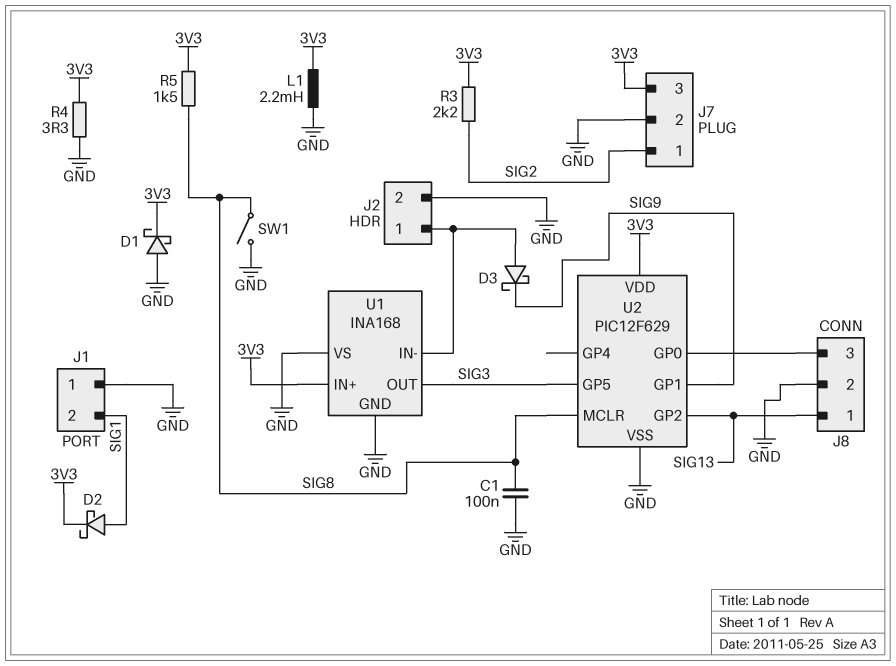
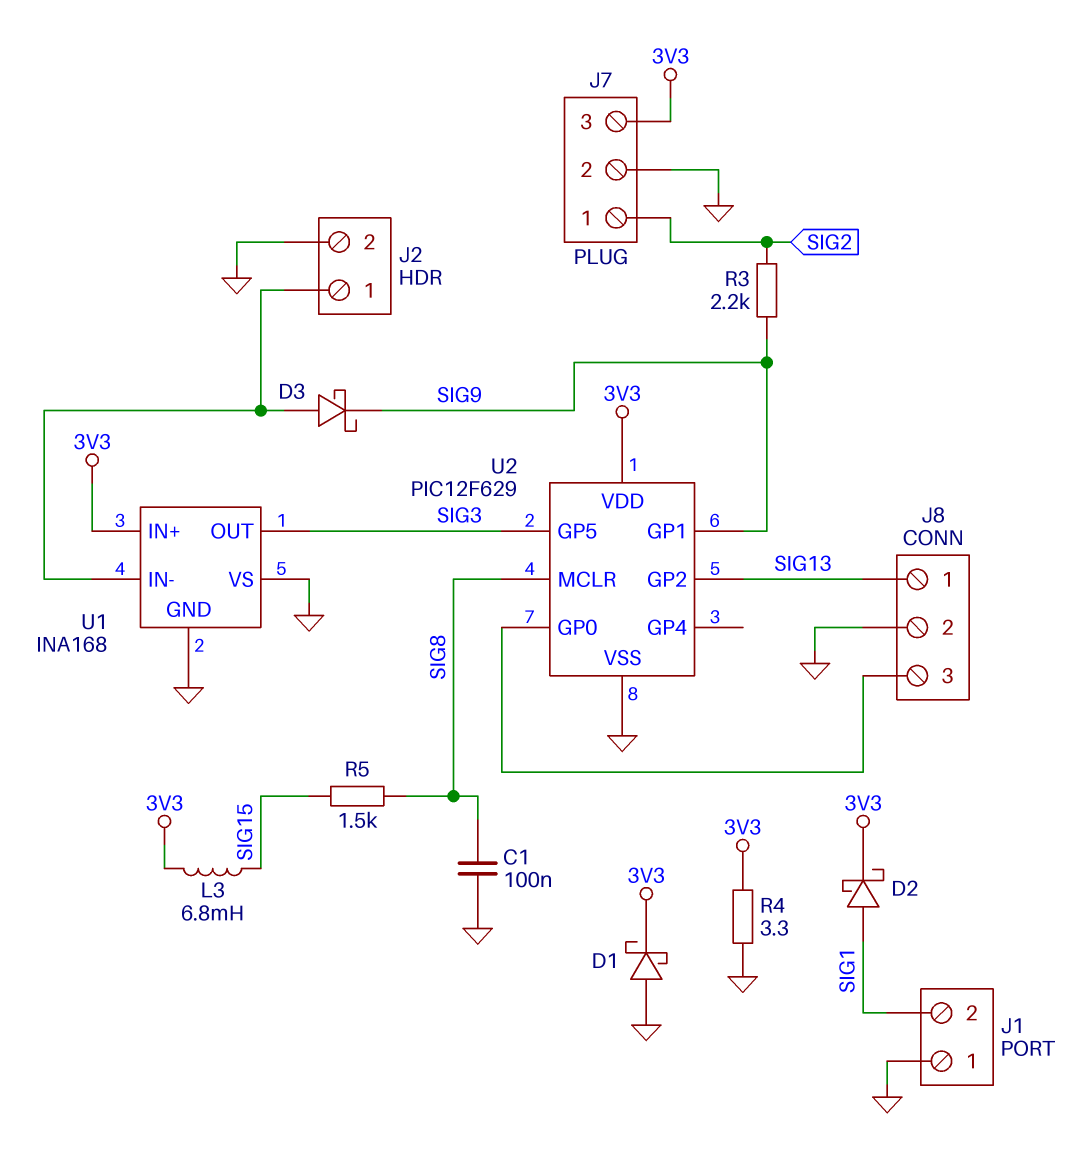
L1: 2.2mH (3V3, GND) -> none
L3: none -> 6.8mH (3V3, SIG15)
R3: 2.2k (3V3, SIG2) -> 2.2k (SIG2, SIG9)
R5: 1.5k (3V3, SIG8) -> 1.5k (SIG8, SIG15)
SW1: switch (GND, SIG8) -> none

